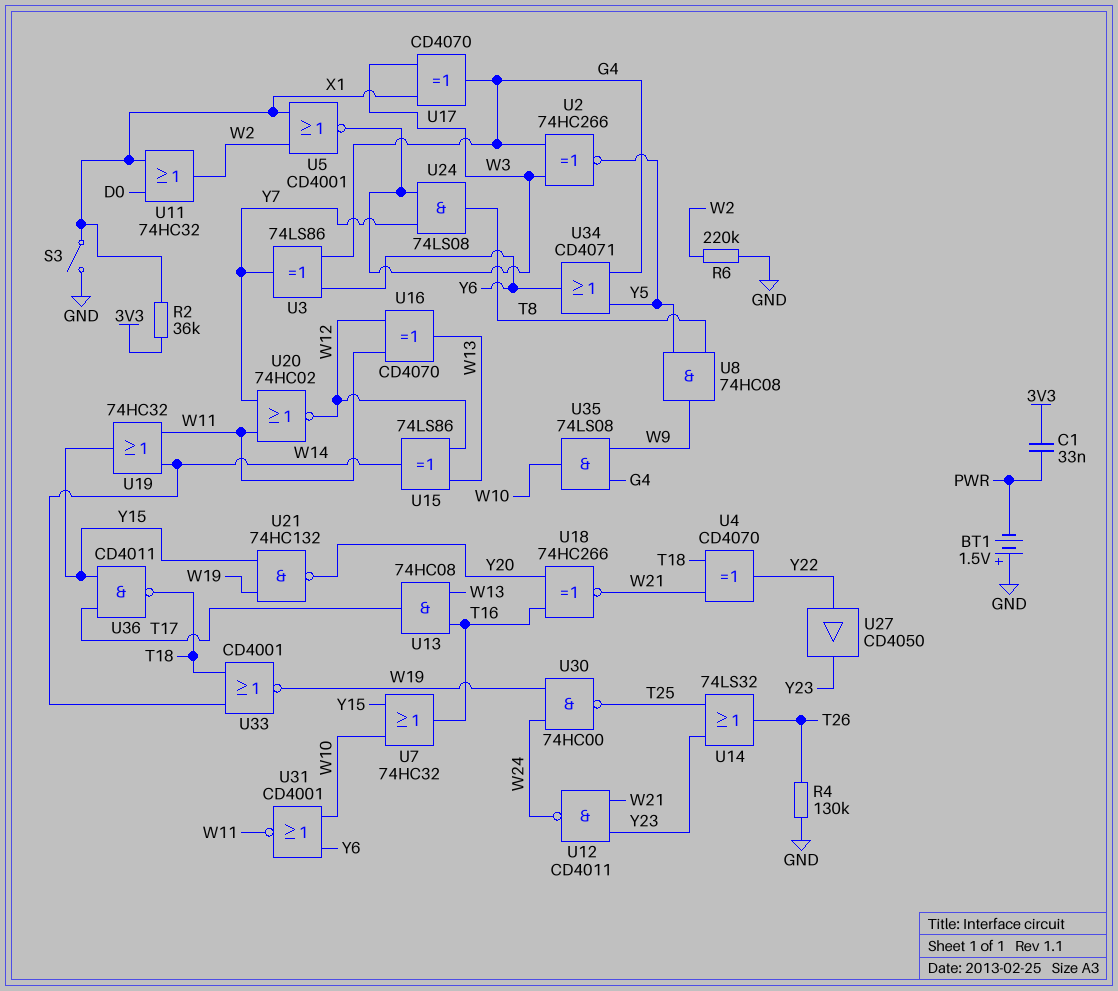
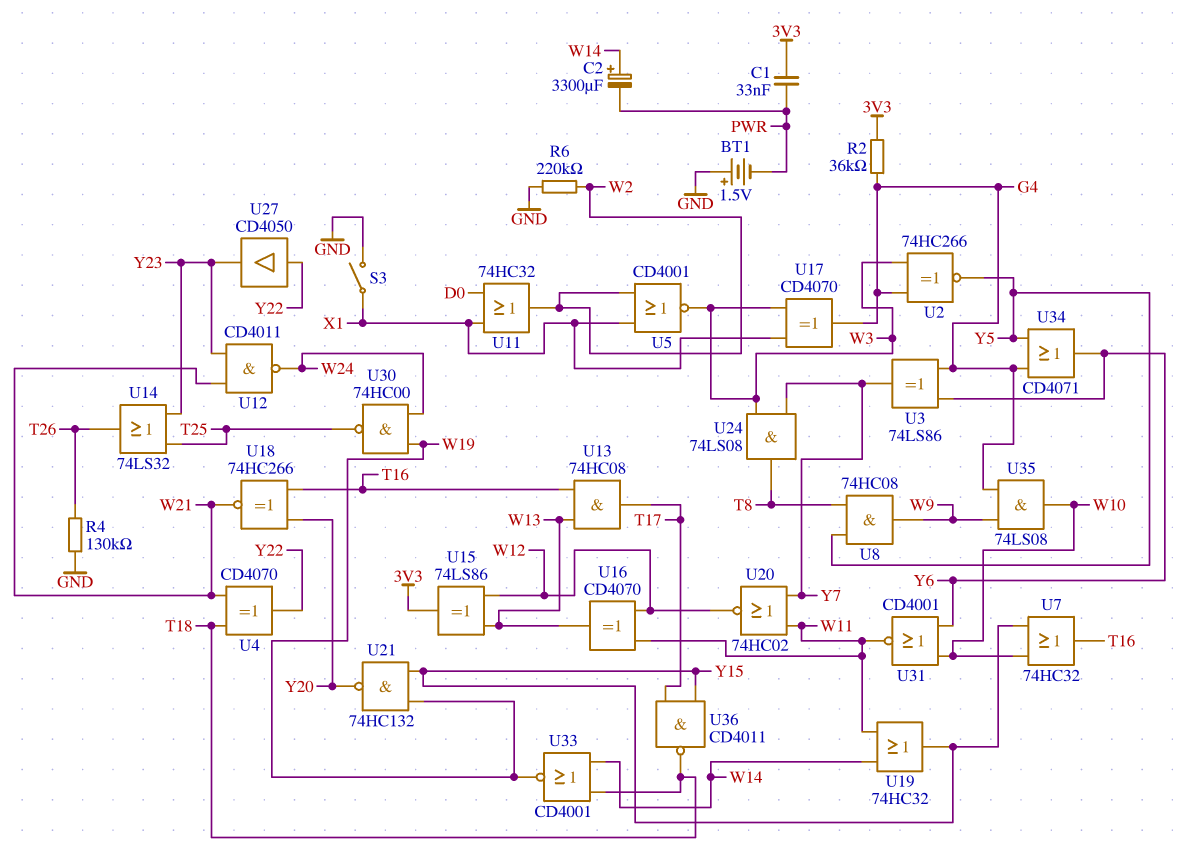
C2: none -> 3300uF (plus W14, minus PWR)
R2: 36k (3V3, X1) -> 36k (3V3, G4)
U15: XOR 74LS86 (in W12, in W13, out W14) -> XOR 74LS86 (in W12, in W13, out 3V3)

